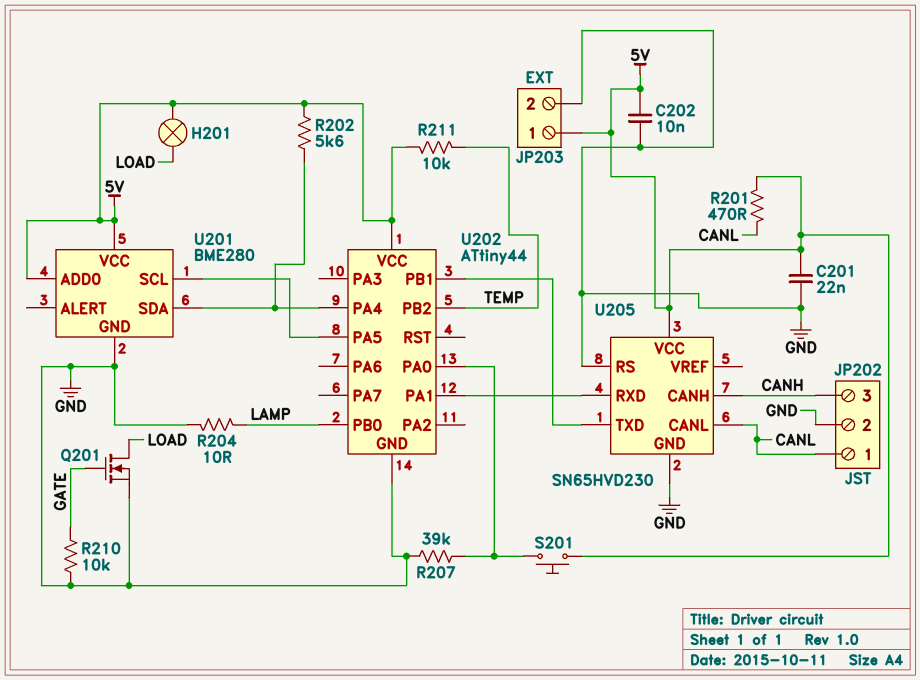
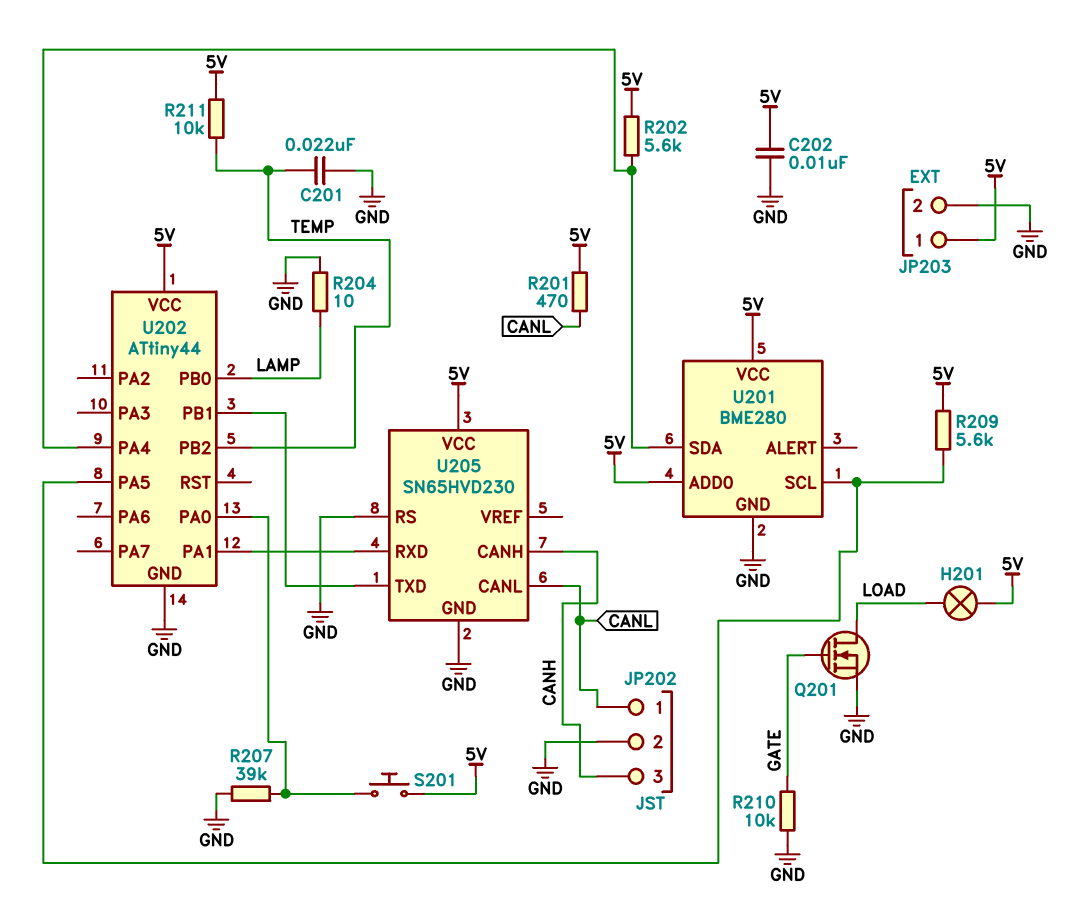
C201: 22nF (5V, GND) -> 22nF (GND, TEMP)
R209: none -> 5.6k (5V, U201/SCL)

